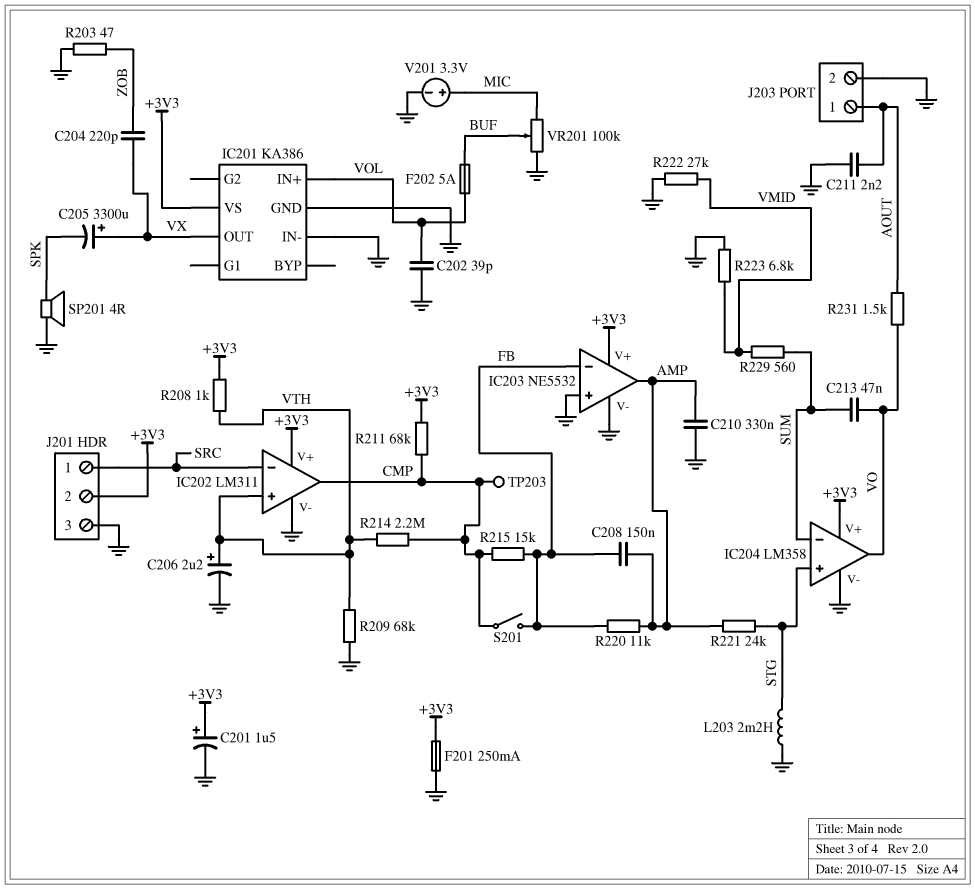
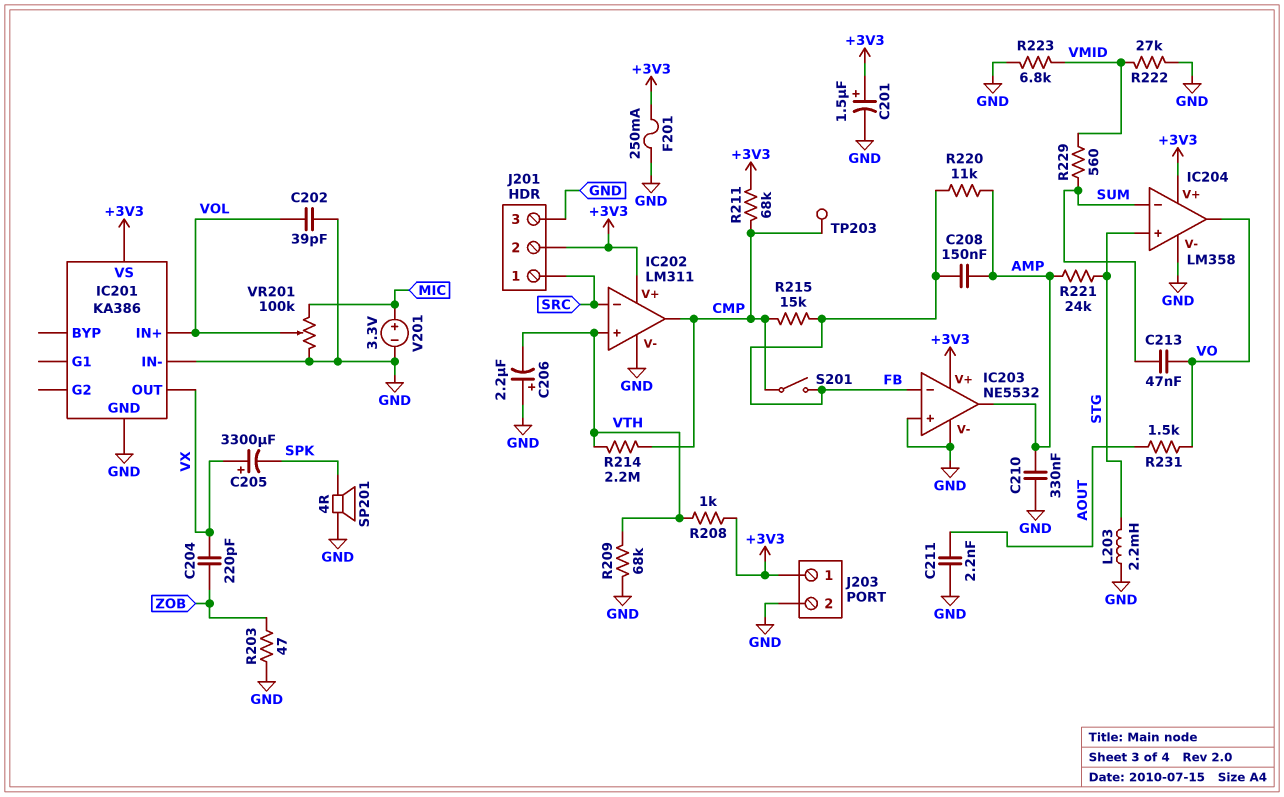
C206: 2.2uF (plus VTH, minus GND) -> 2.2uF (plus GND, minus VTH)
F202: 5A (BUF, VOL) -> none
J203 pin 1: AOUT -> +3V3
VR201: 100k (GND, MIC, wiper BUF) -> 100k (GND, MIC, wiper VOL)

